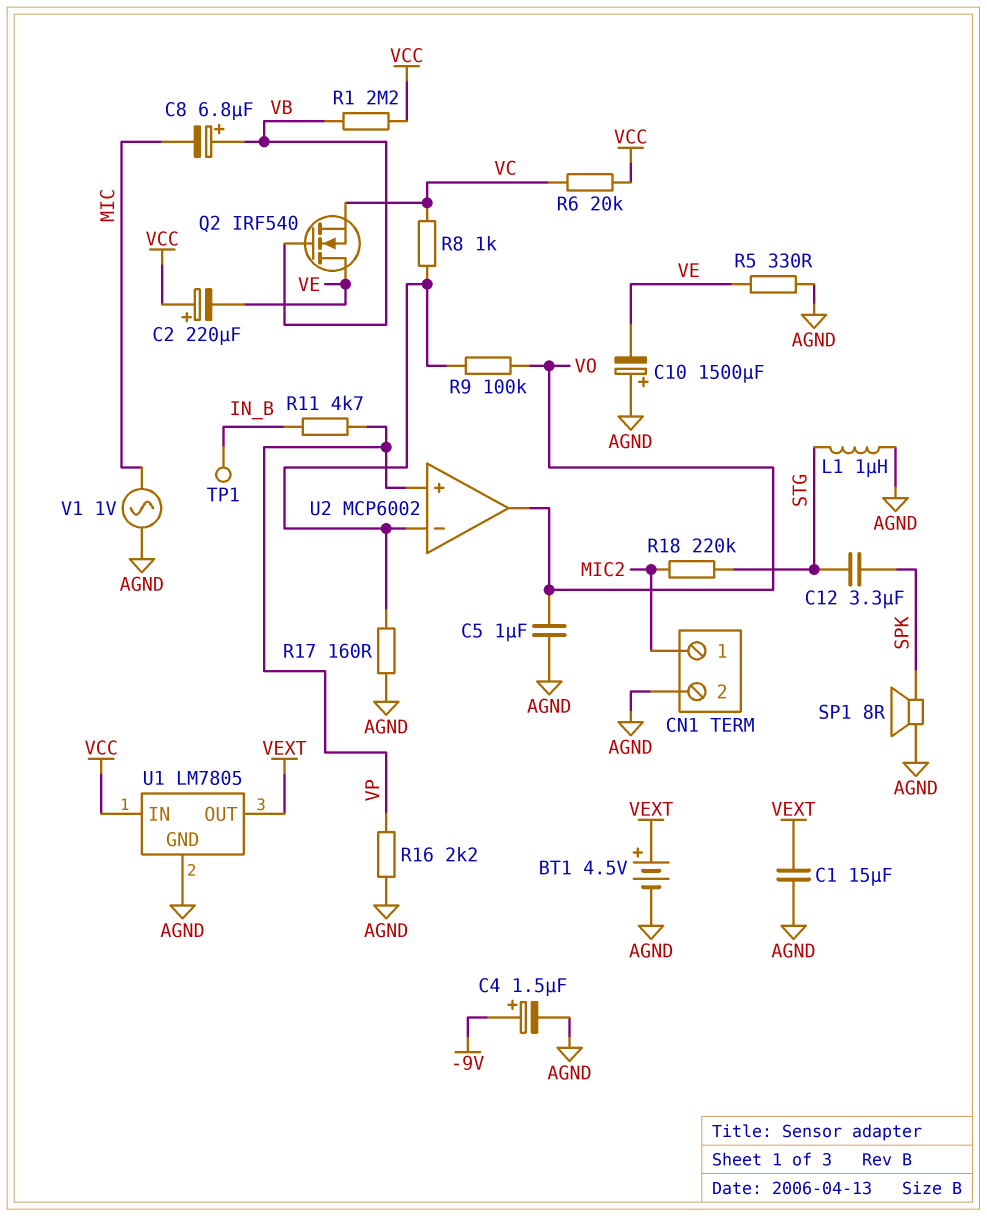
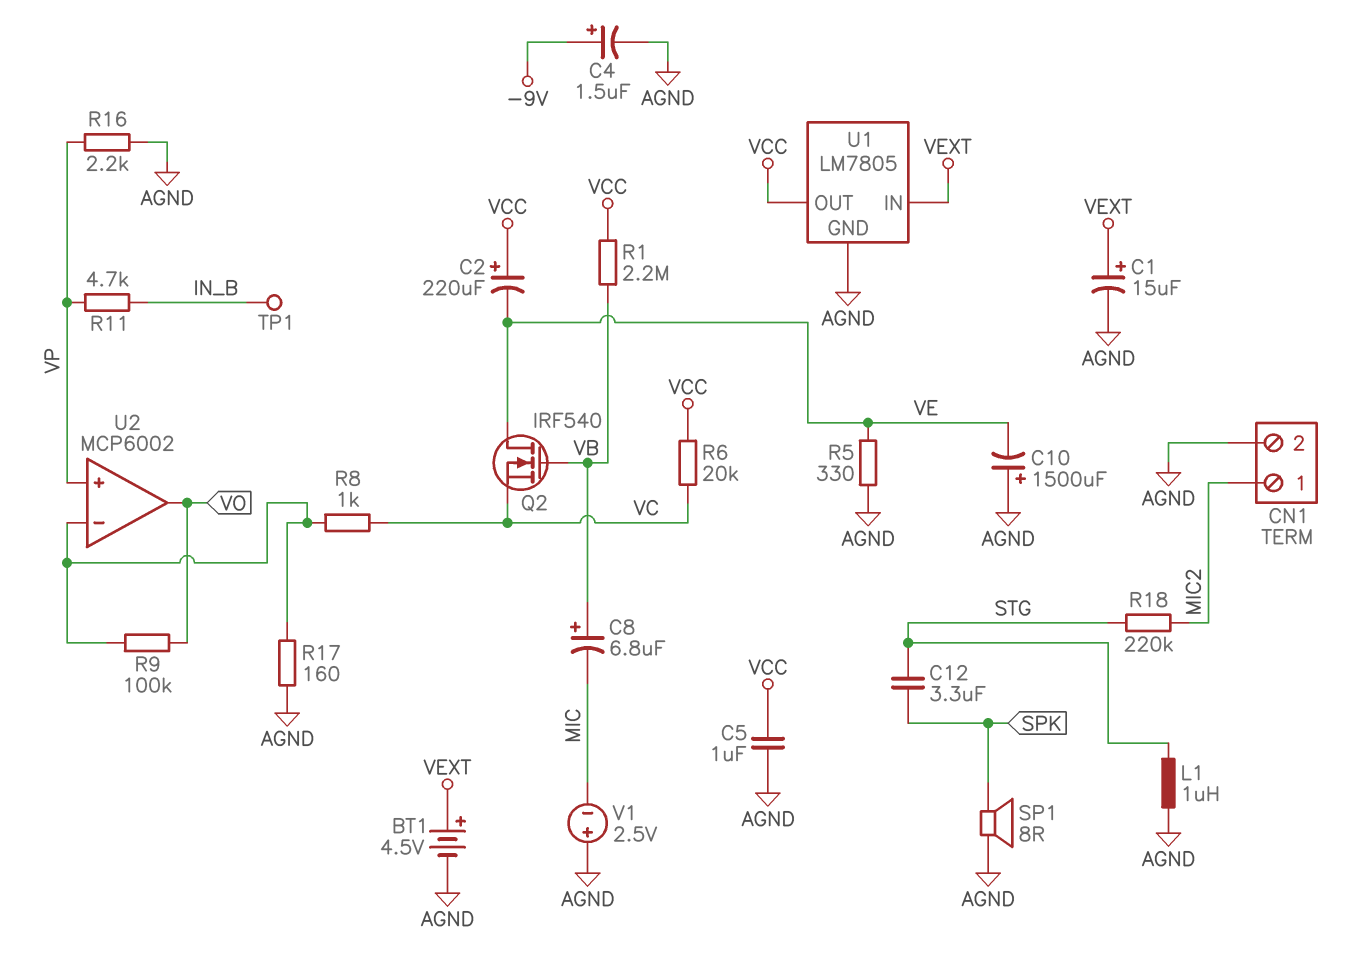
C1: 15uF (AGND, VEXT) -> 15uF (plus VEXT, minus AGND)
C5: 1uF (AGND, VO) -> 1uF (AGND, VCC)
U1 pin IN: VCC -> VEXT
U1 pin OUT: VEXT -> VCC
V1: AC 1V (AGND, MIC) -> 2.5V (plus AGND, minus MIC)

